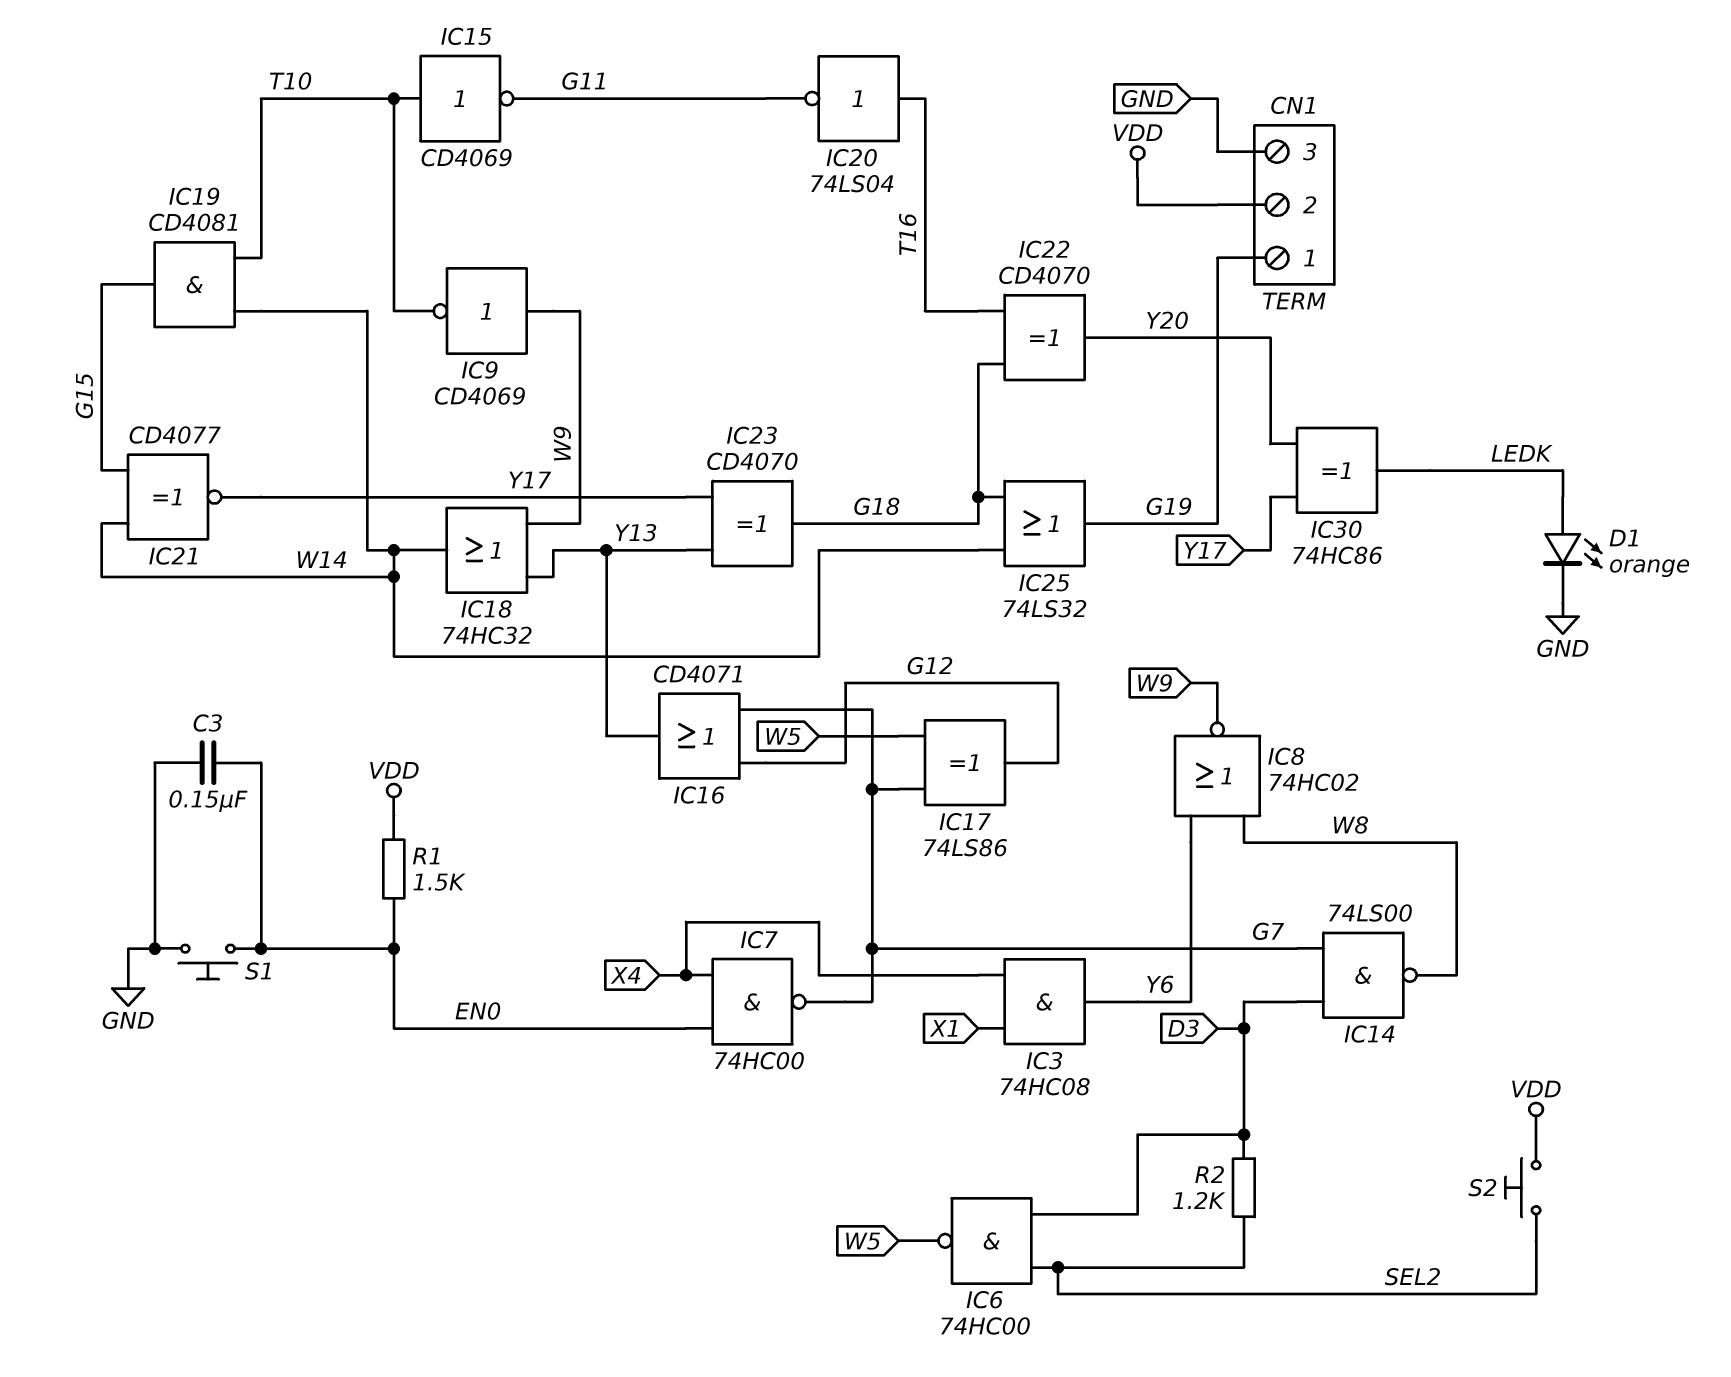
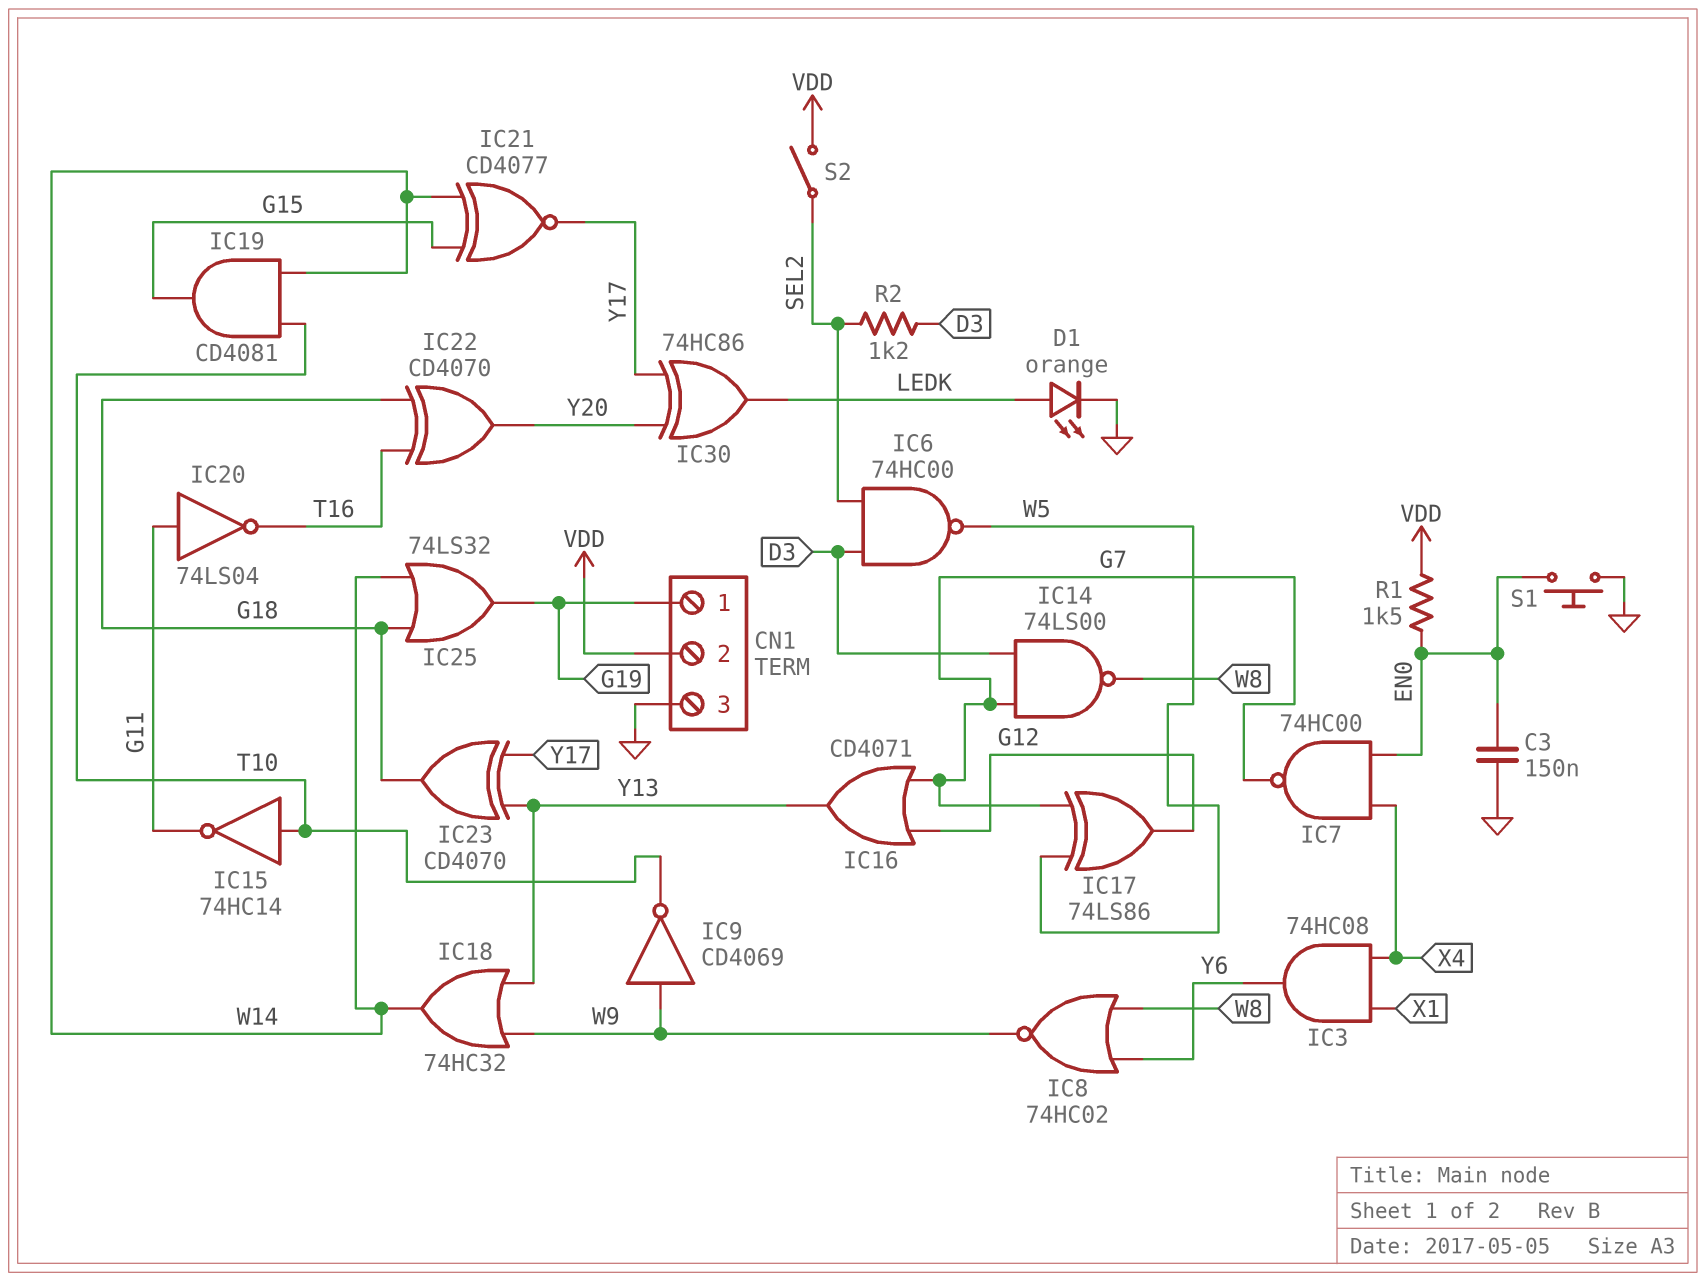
IC15: NOT CD4069 (in T10, out G11) -> NOT 74HC14 (in T10, out G11)
IC20: NOT 74LS04 (in T16, out G11) -> NOT 74LS04 (in G11, out T16)
S2: button (SEL2, VDD) -> switch (SEL2, VDD)

